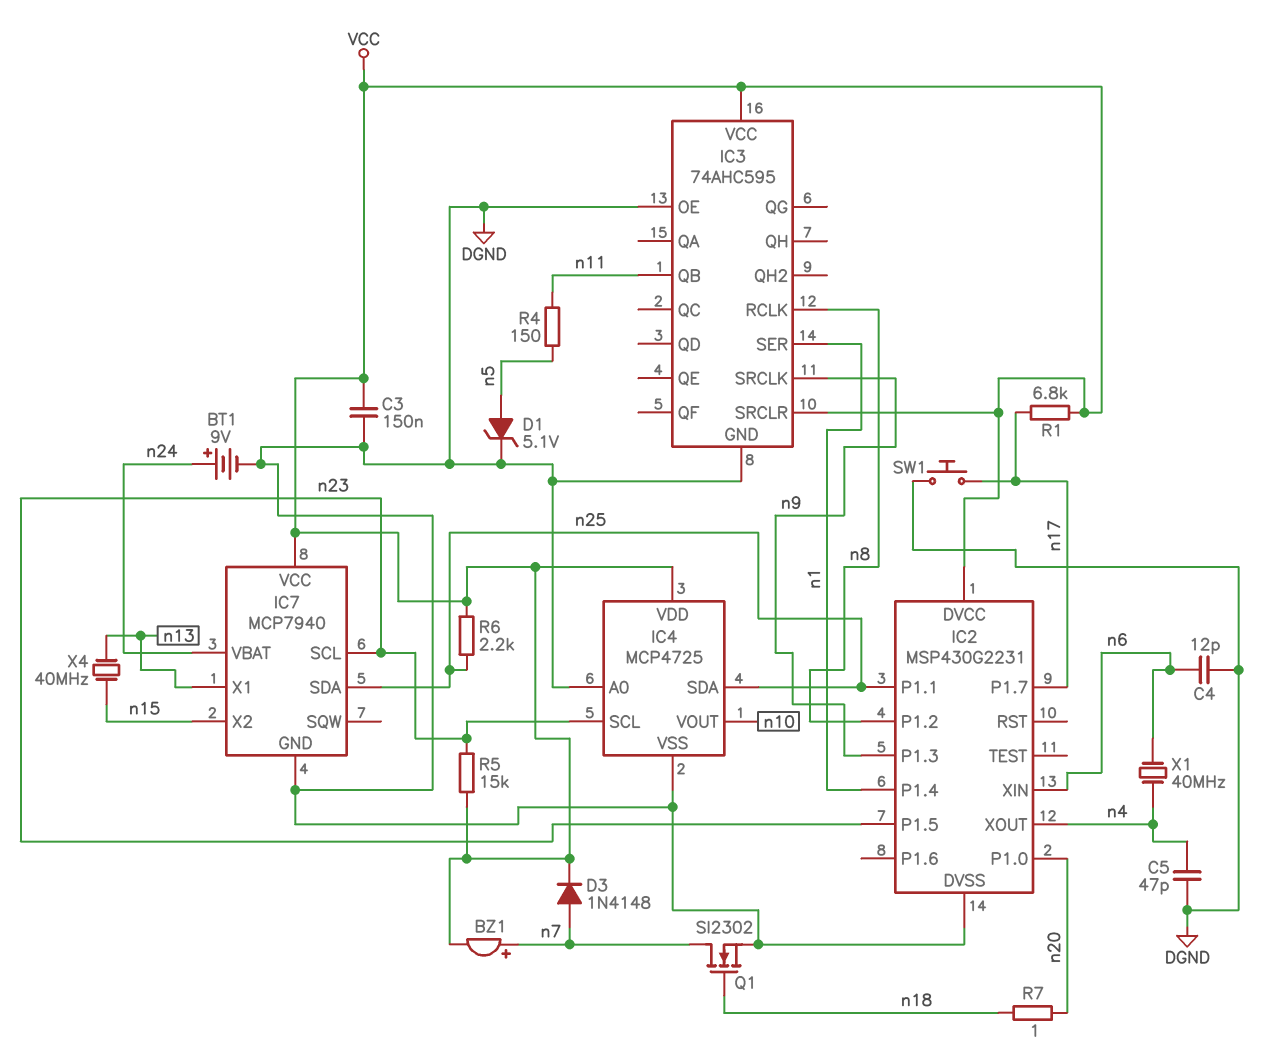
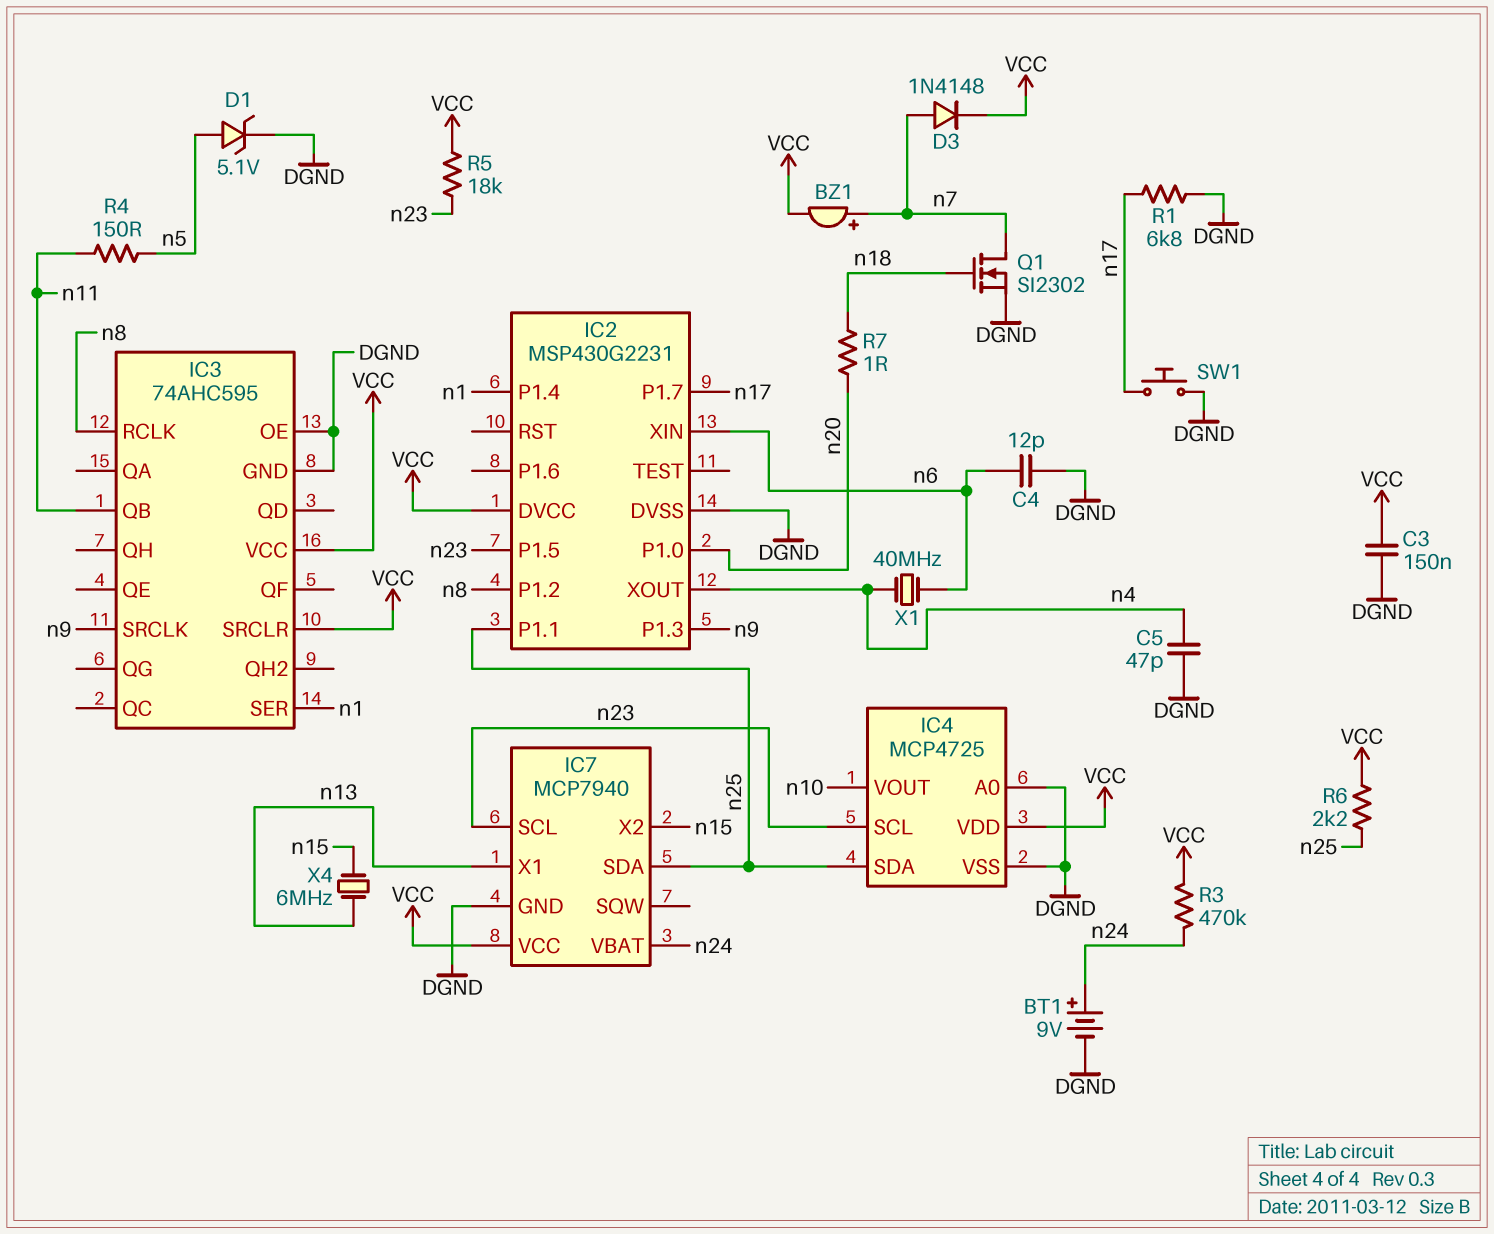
R1: 6.8k (VCC, n17) -> 6.8k (DGND, n17)
R3: none -> 470k (VCC, n24)
R5: 15k (VCC, n23) -> 18k (VCC, n23)
X4: 40MHz (n13, n15) -> 6MHz (n13, n15)

